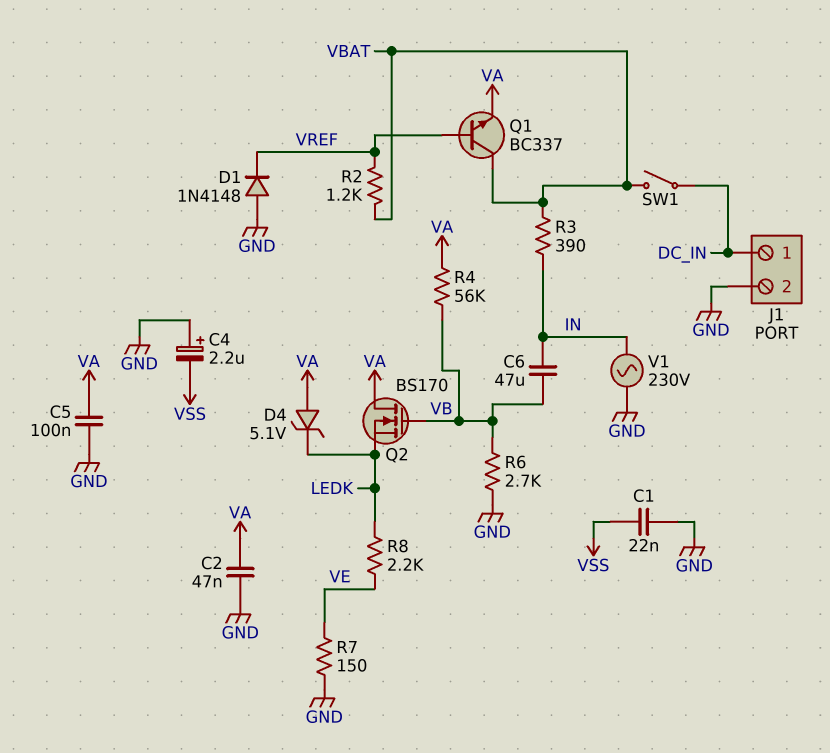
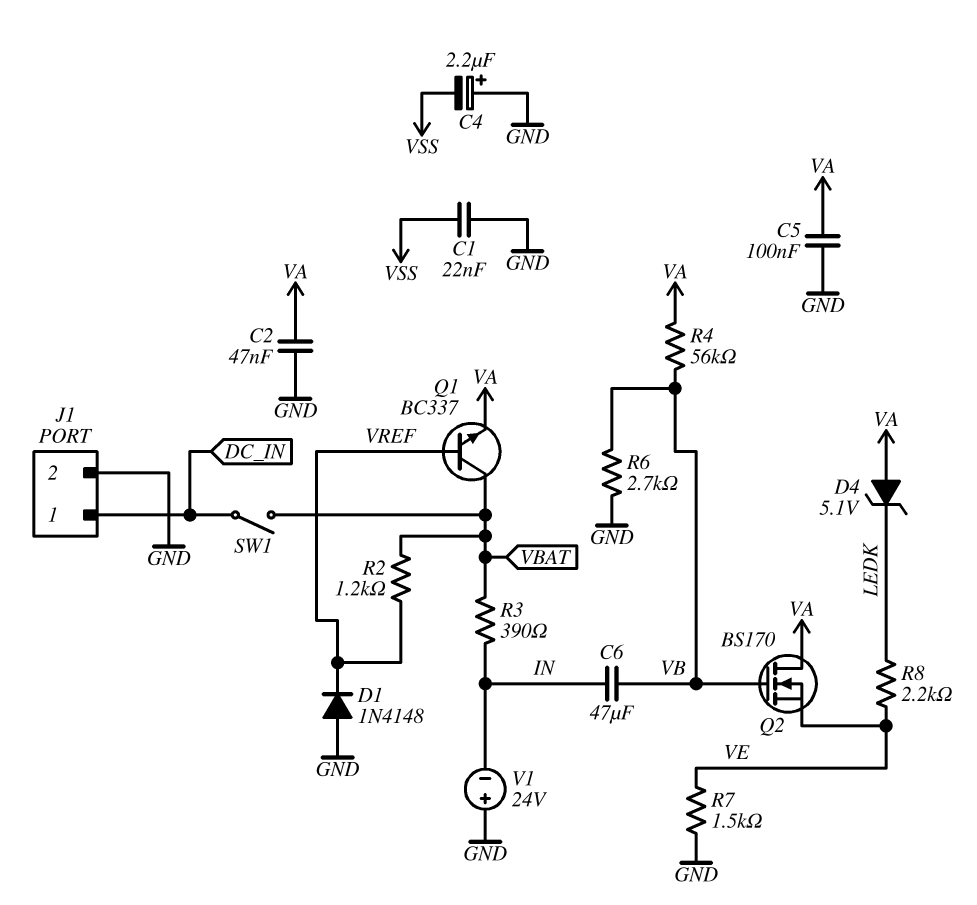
Q2: NMOS BS170 (G VB, D VA, S LEDK) -> NMOS BS170 (G VB, D VA, S VE)
R7: 150 (GND, VE) -> 1.5k (GND, VE)
V1: AC 230V (GND, IN) -> 24V (plus GND, minus IN)

